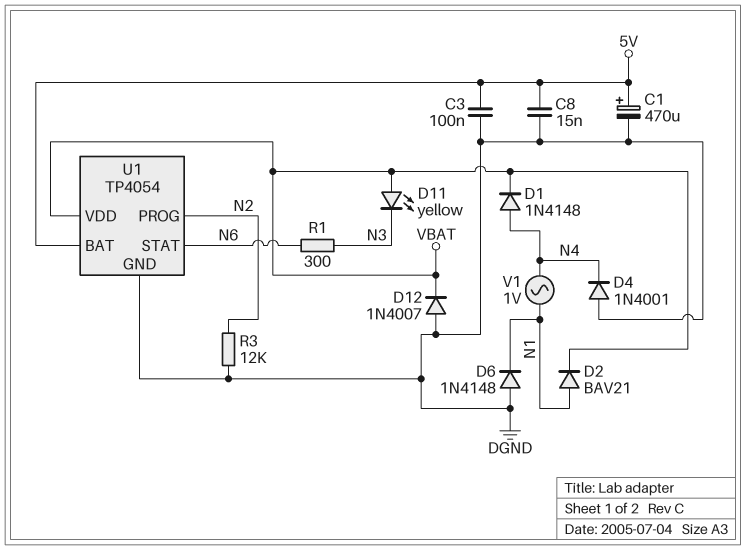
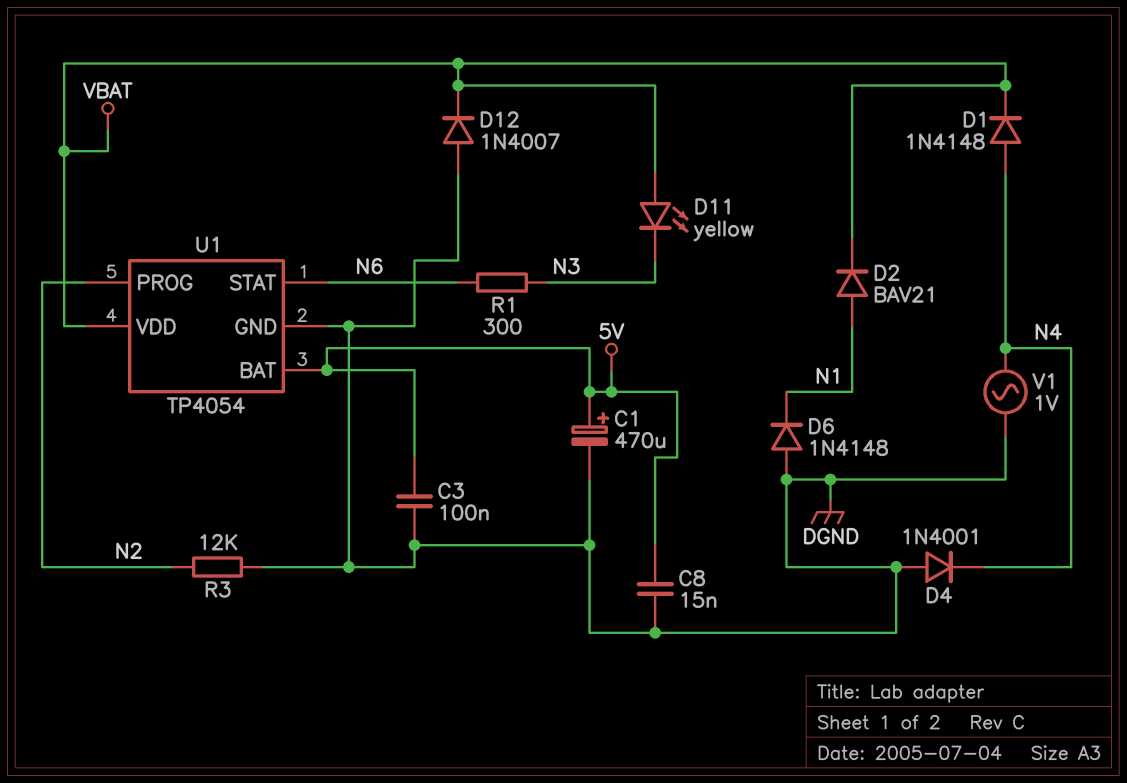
V1: AC 1V (N1, N4) -> AC 1V (DGND, N4)

